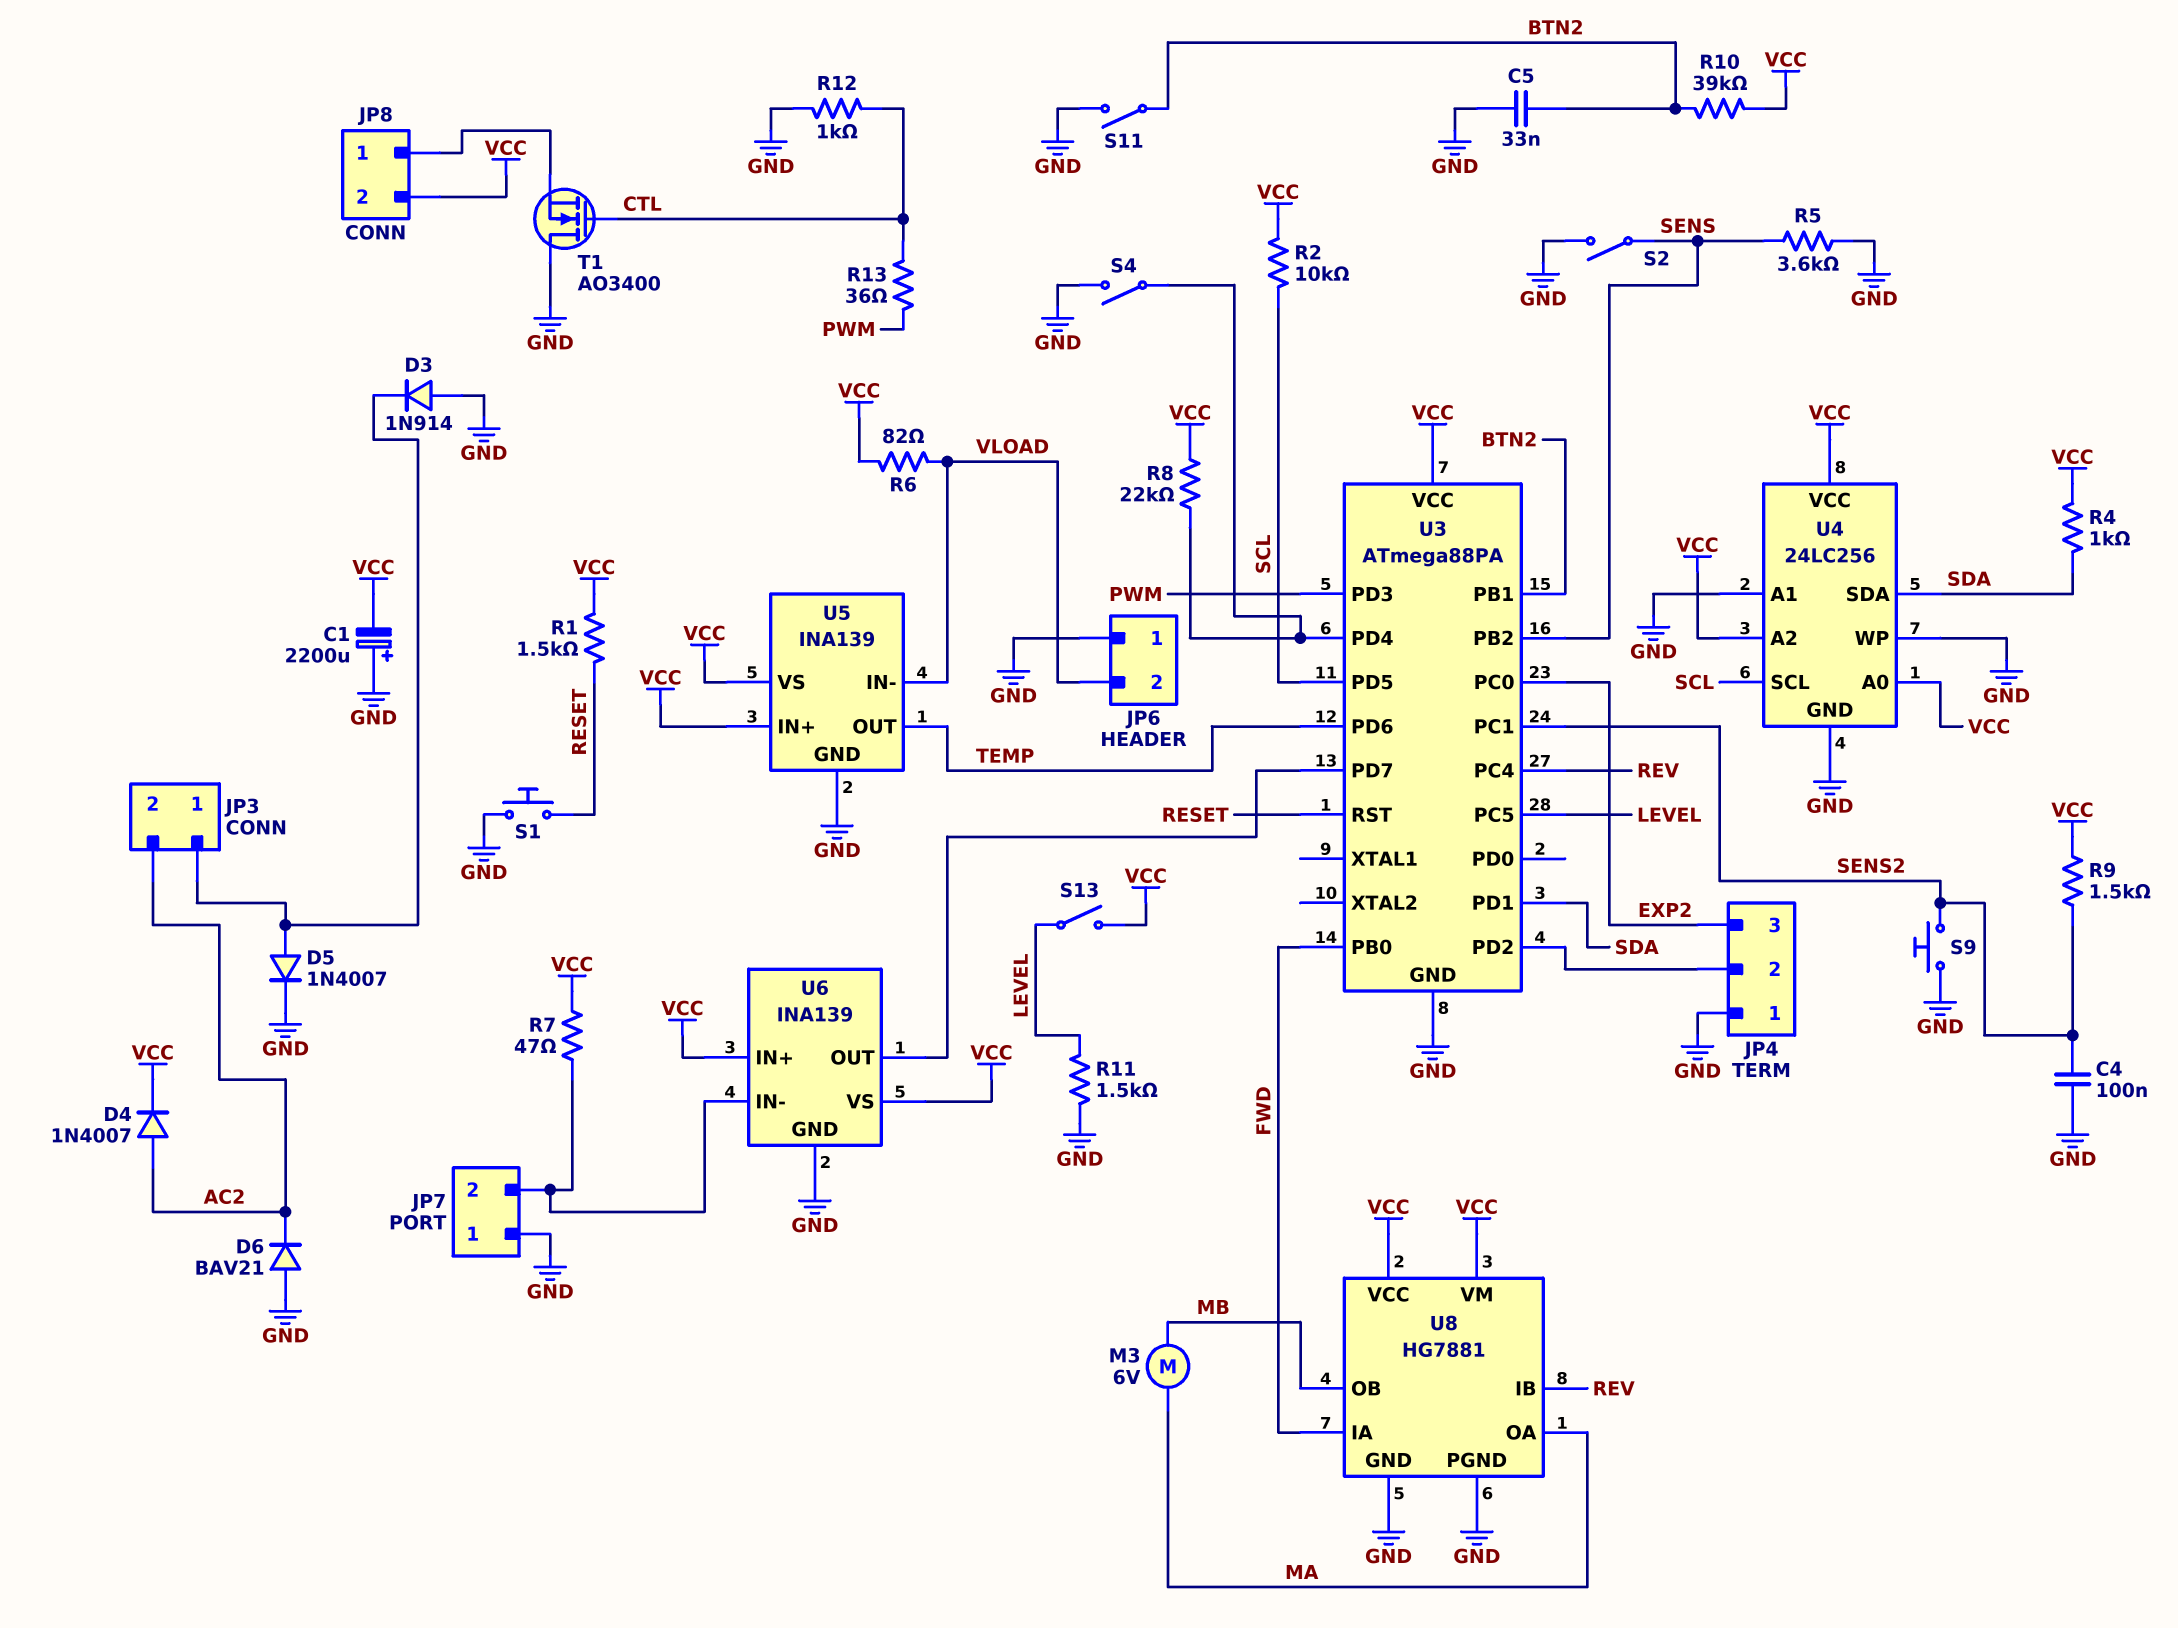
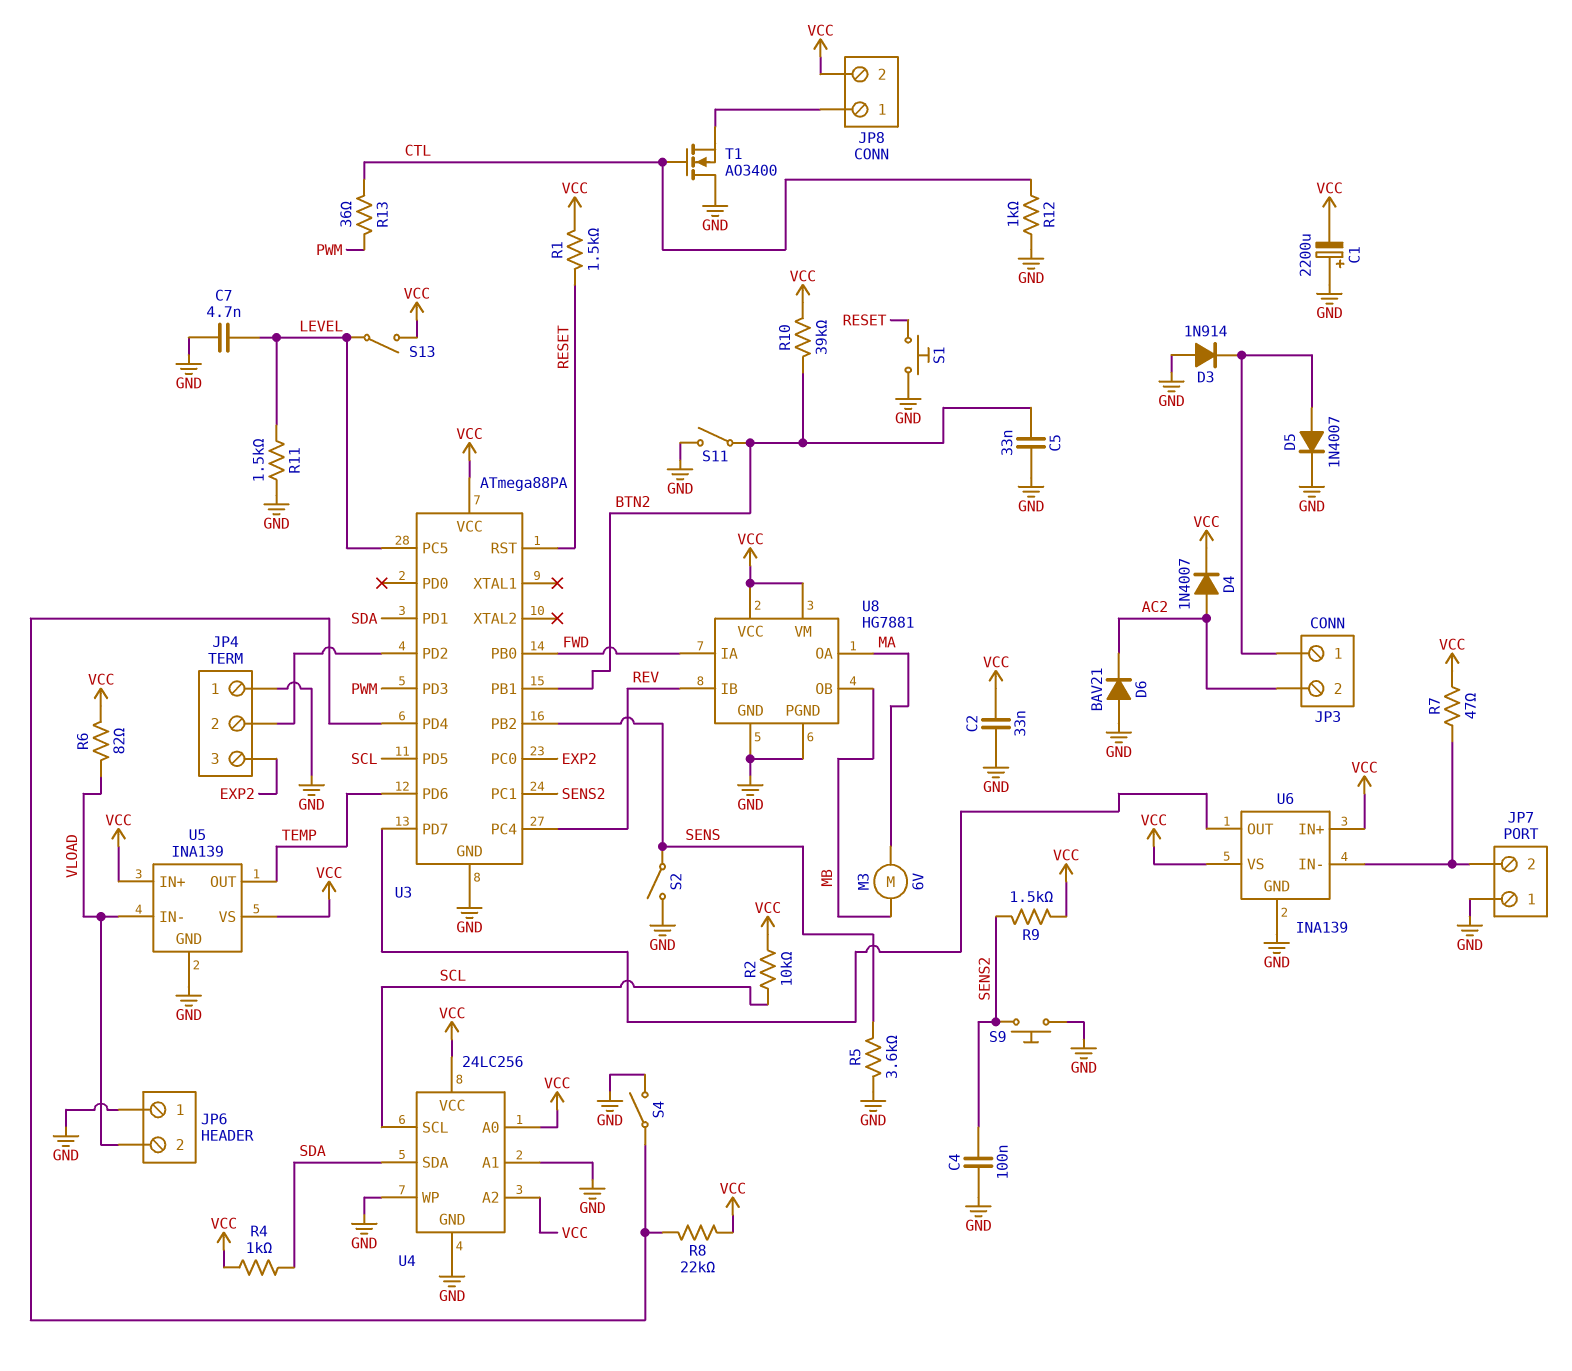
C2: none -> 33nF (GND, VCC)
C7: none -> 4.7nF (GND, LEVEL)

